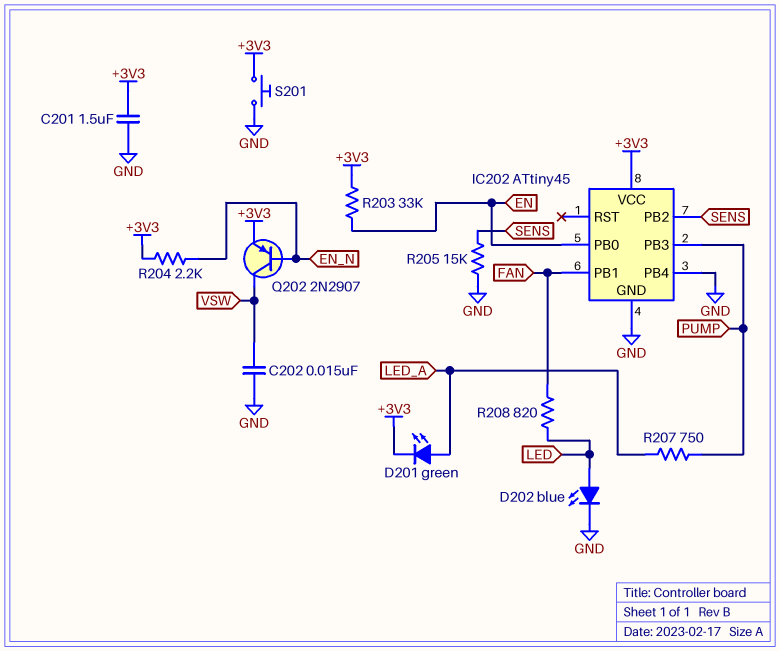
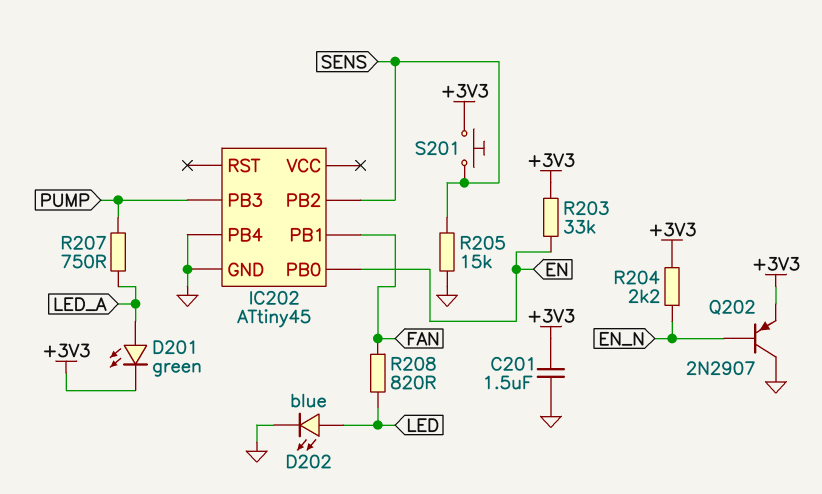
C202: 15nF (GND, VSW) -> none
IC202 pin VCC: +3V3 -> none
Q202: PNP 2N2907 (B EN_N, C VSW, E +3V3) -> PNP 2N2907 (B EN_N, C GND, E +3V3)
S201: button (+3V3, GND) -> button (+3V3, SENS)

